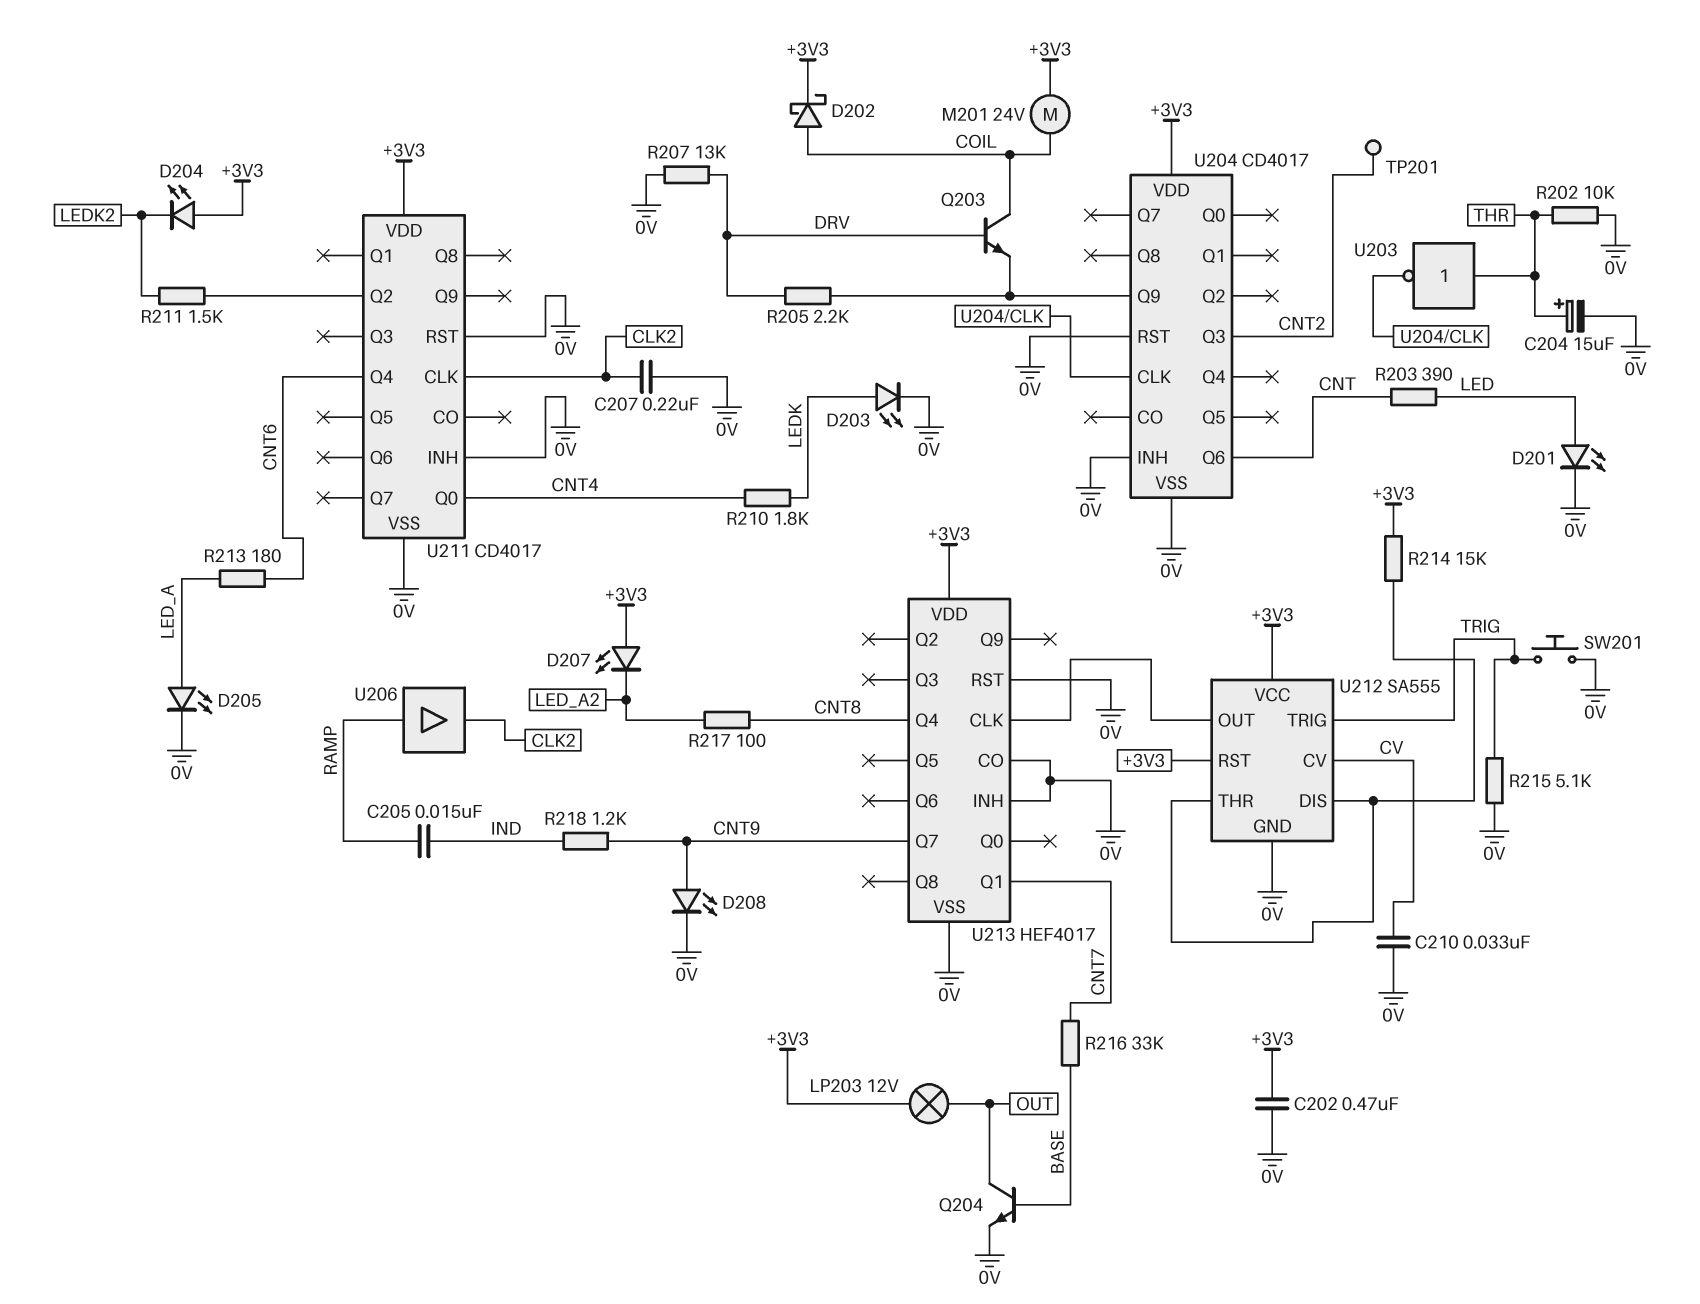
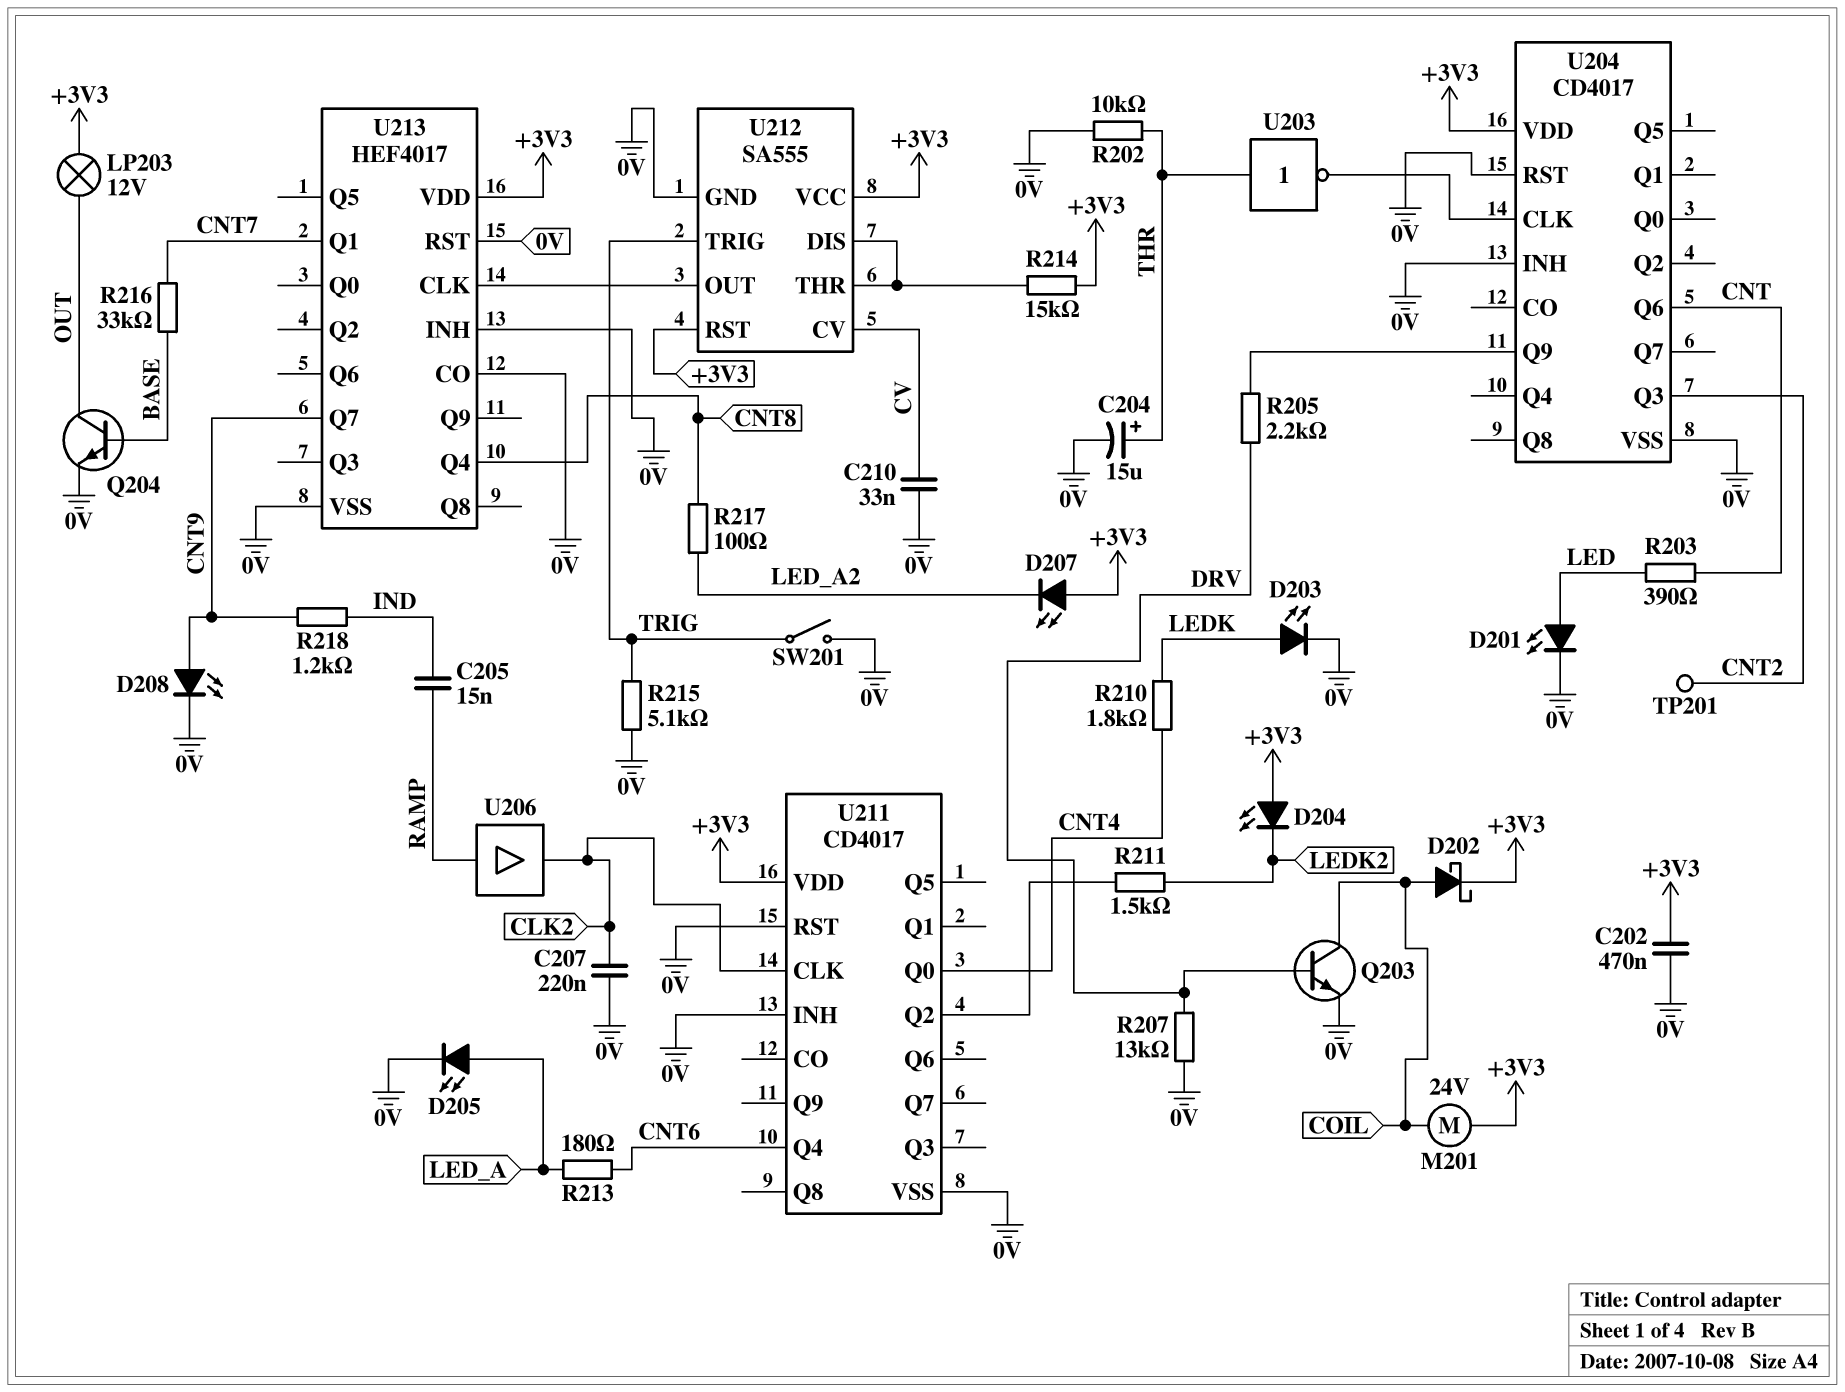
Q203: NPN (B DRV, C COIL, E U204/Q9) -> NPN (B DRV, C COIL, E 0V)
SW201: button (0V, TRIG) -> switch (0V, TRIG)

